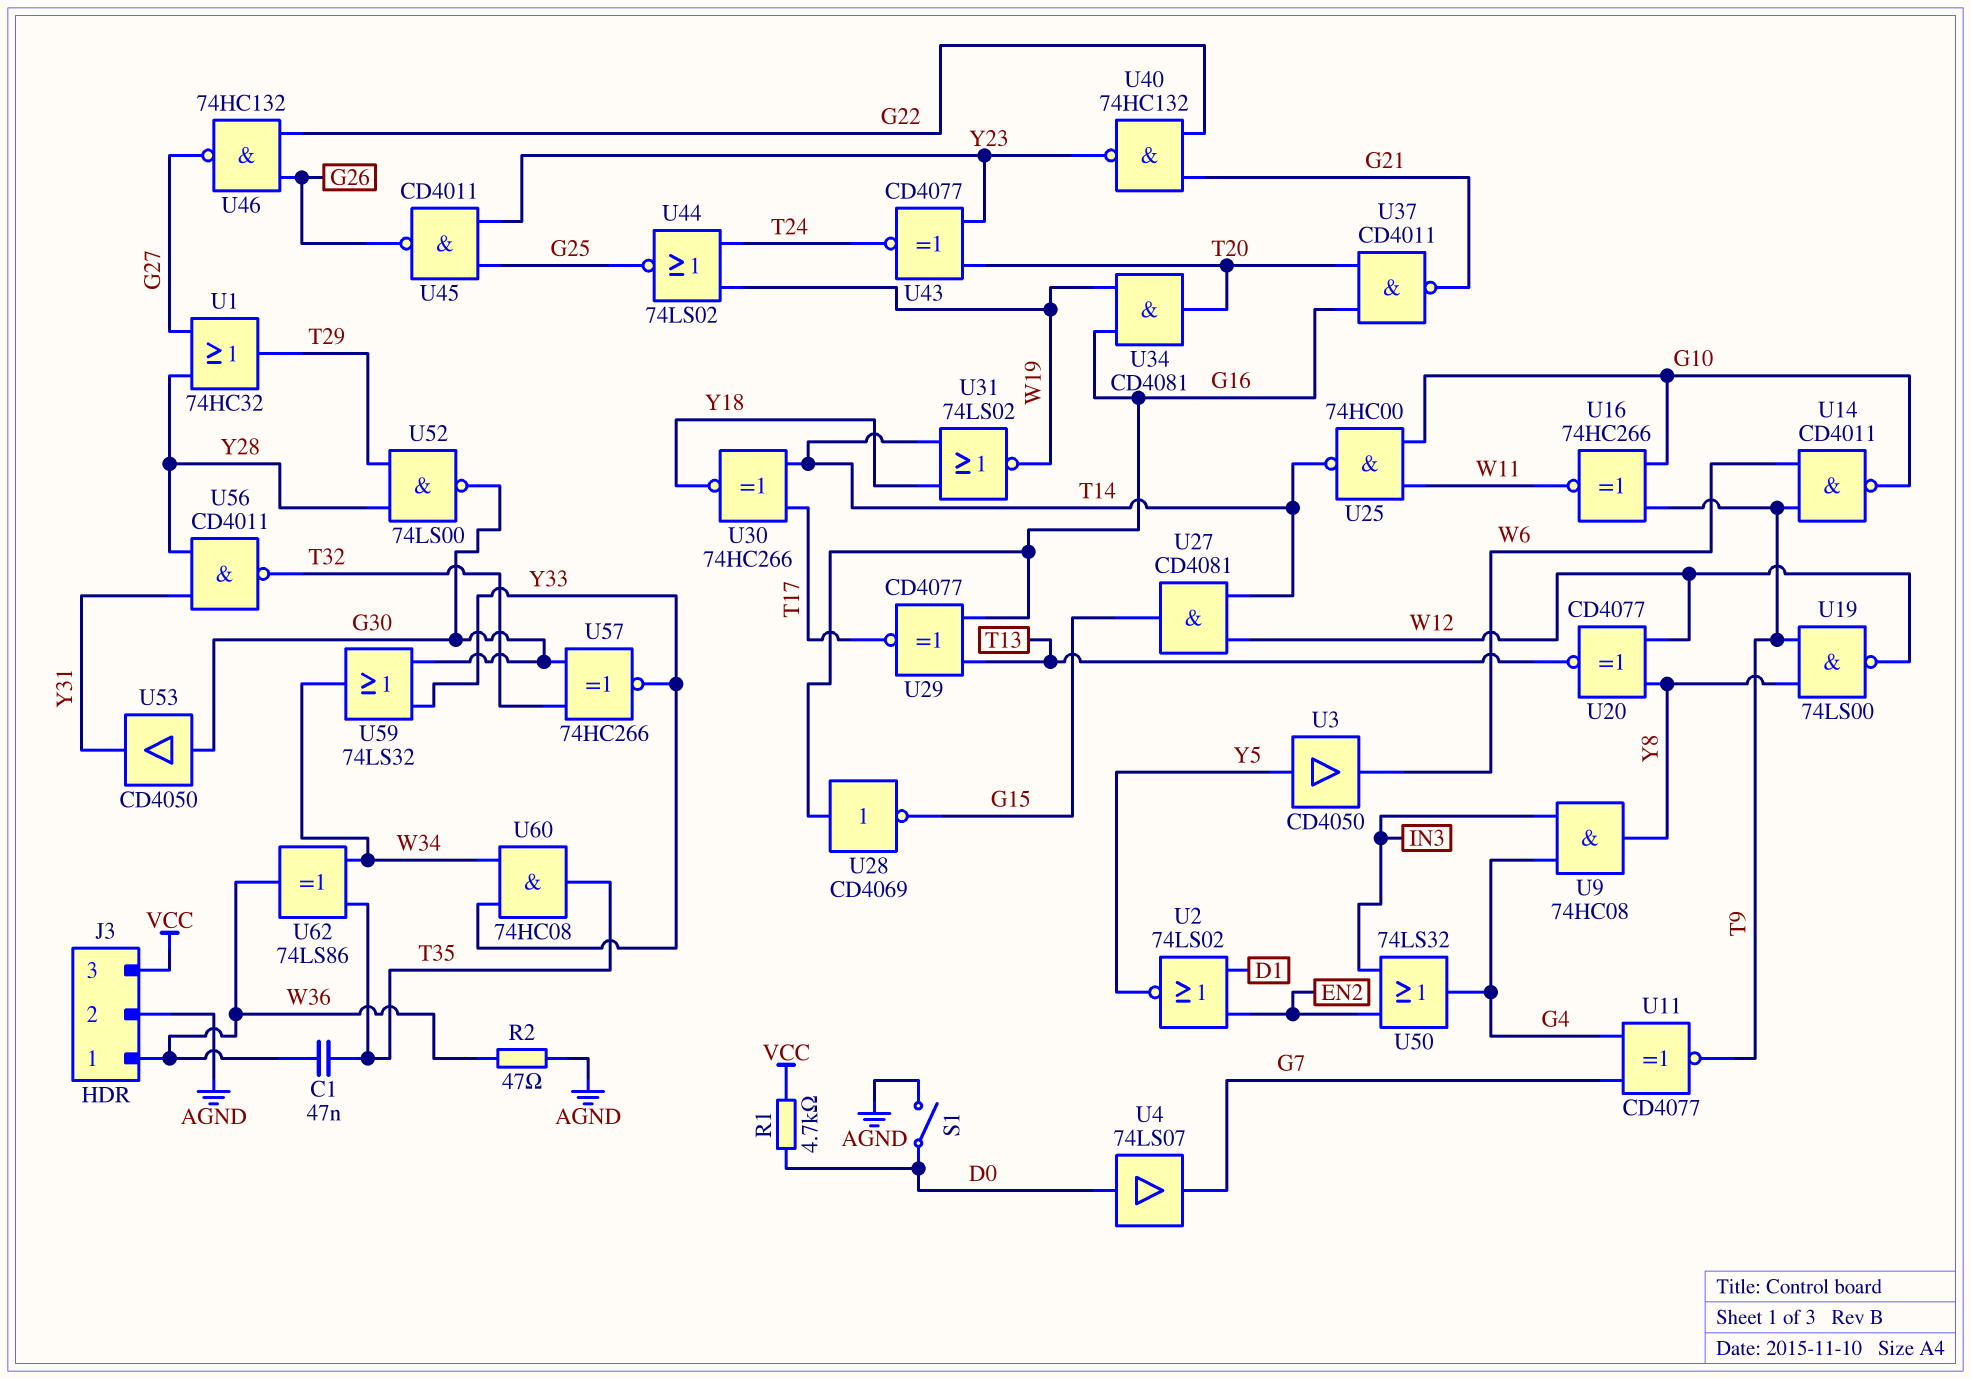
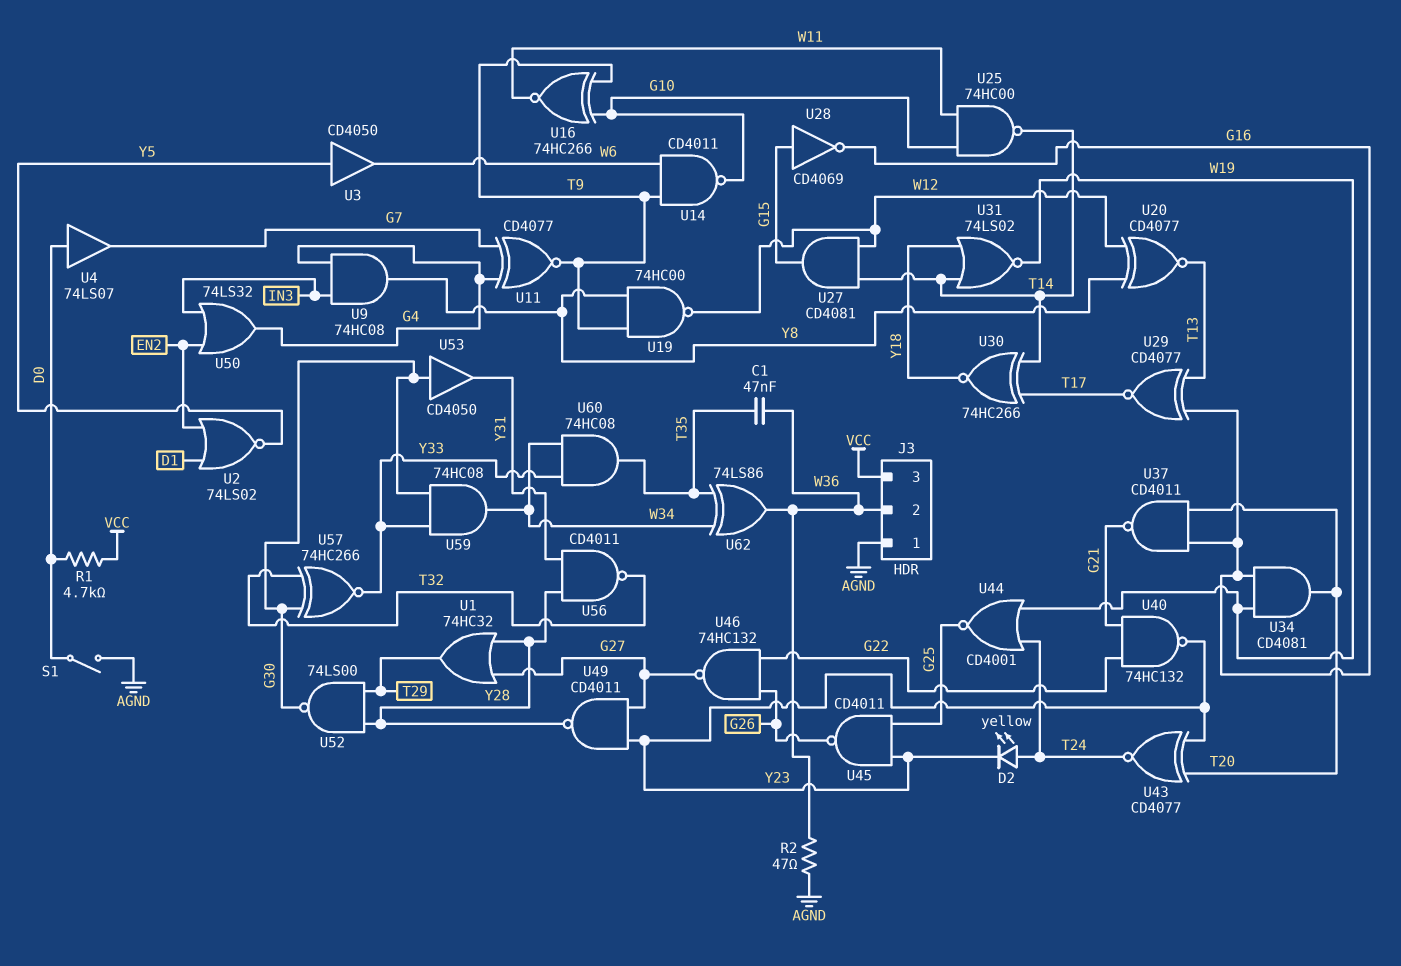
D2: none -> LED yellow (A T24, K Y23)
J3 pin 1: W36 -> AGND
J3 pin 2: AGND -> W36
U19: NAND 74LS00 (in T9, in Y8, out W12) -> NAND 74HC00 (in T9, in Y8, out W12)
U28: NOT CD4069 (in G16, out G15) -> NOT CD4069 (in G15, out G16)
U44: NOR 74LS02 (in T24, in W19, out G25) -> NOR CD4001 (in T24, in W19, out G25)
U49: none -> NAND CD4011 (in G27, in Y23, out Y28)
U59: OR 74LS32 (in G30, in Y33, out W34) -> AND 74HC08 (in G30, in Y33, out W34)

